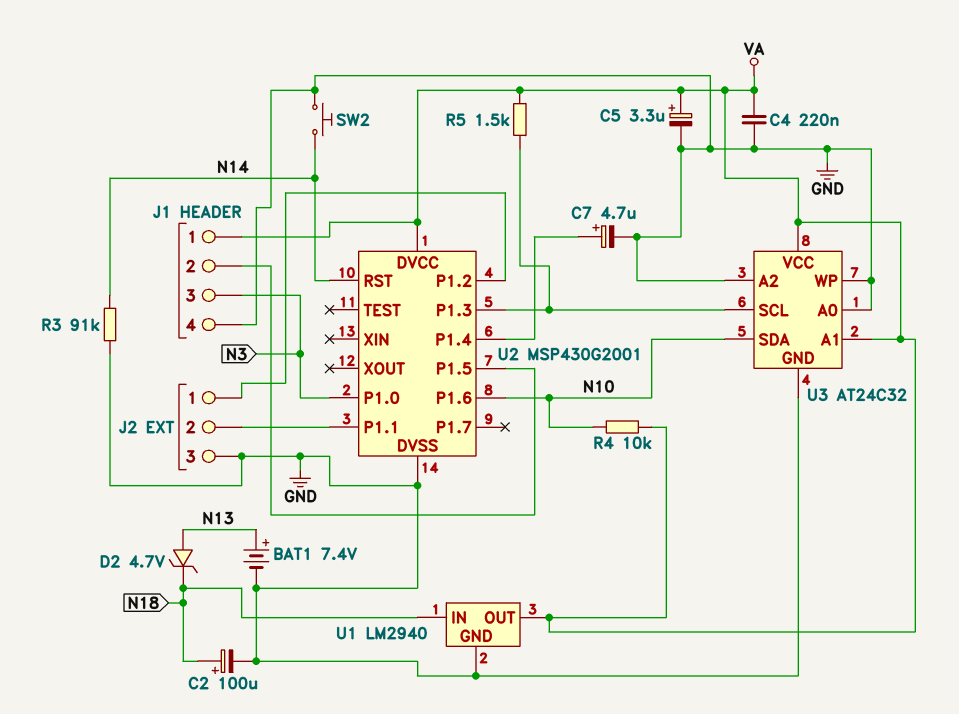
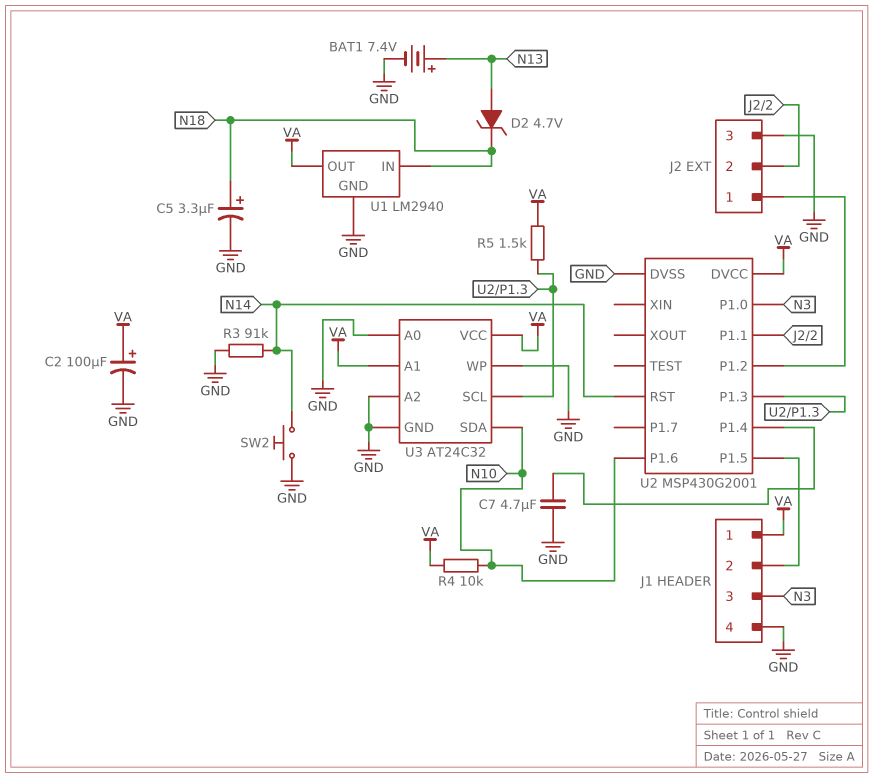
C2: 100uF (plus N18, minus GND) -> 100uF (plus VA, minus GND)
C4: 220nF (GND, VA) -> none
C5: 3.3uF (plus VA, minus GND) -> 3.3uF (plus N18, minus GND)
C7: 4.7uF (plus U2/P1.4, minus GND) -> 4.7uF (GND, U2/P1.4)

